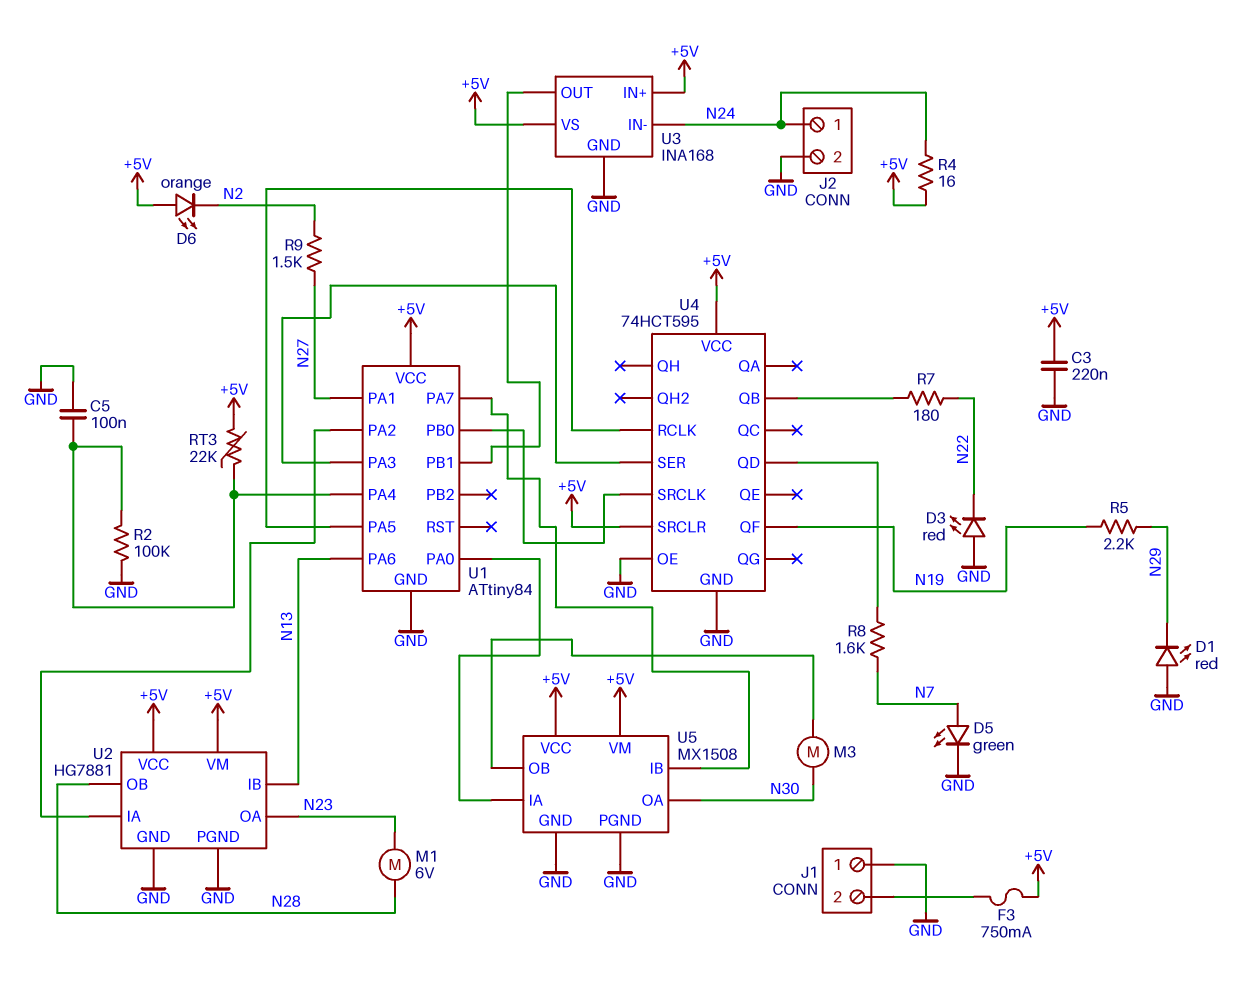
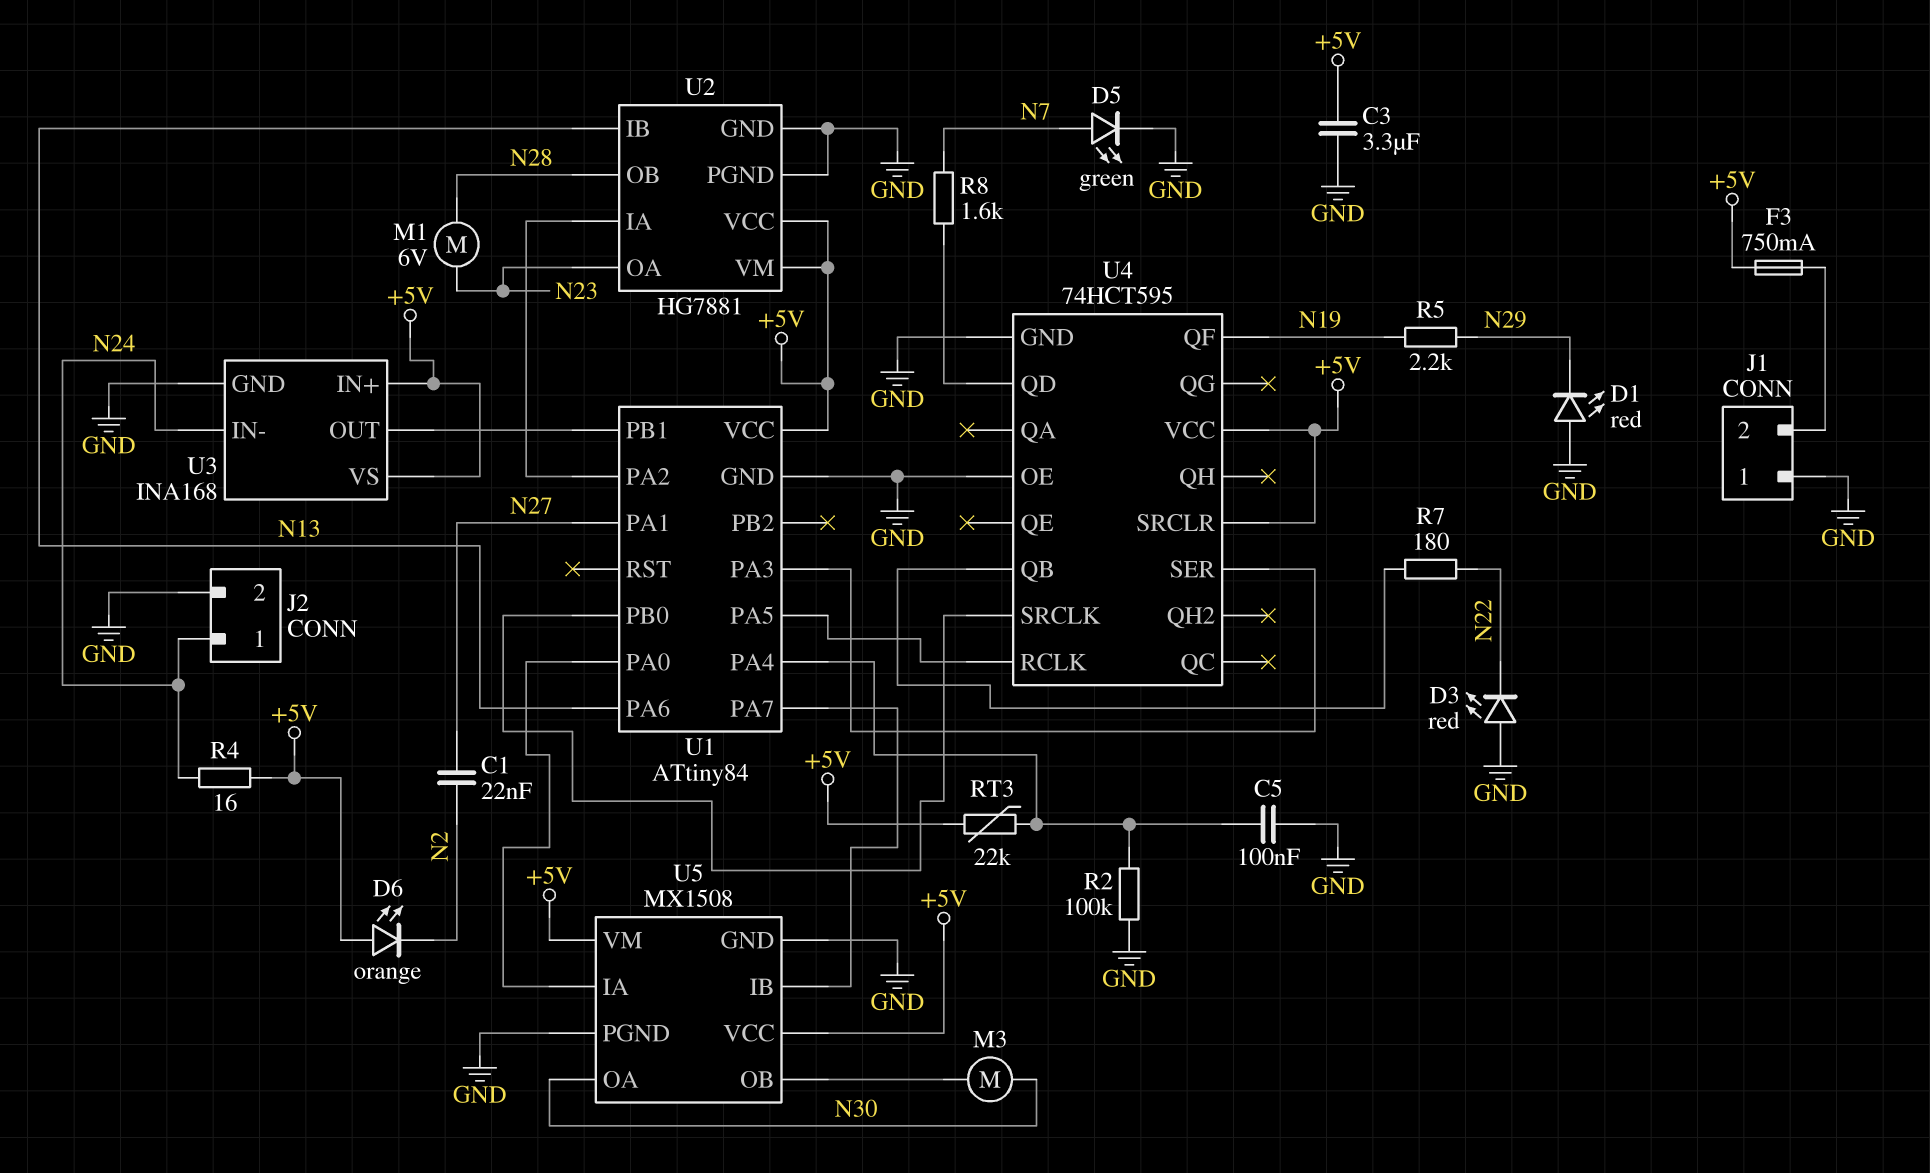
C1: none -> 22nF (N2, N27)
C3: 220nF (+5V, GND) -> 3.3uF (+5V, GND)
R9: 1.5k (N2, N27) -> none

